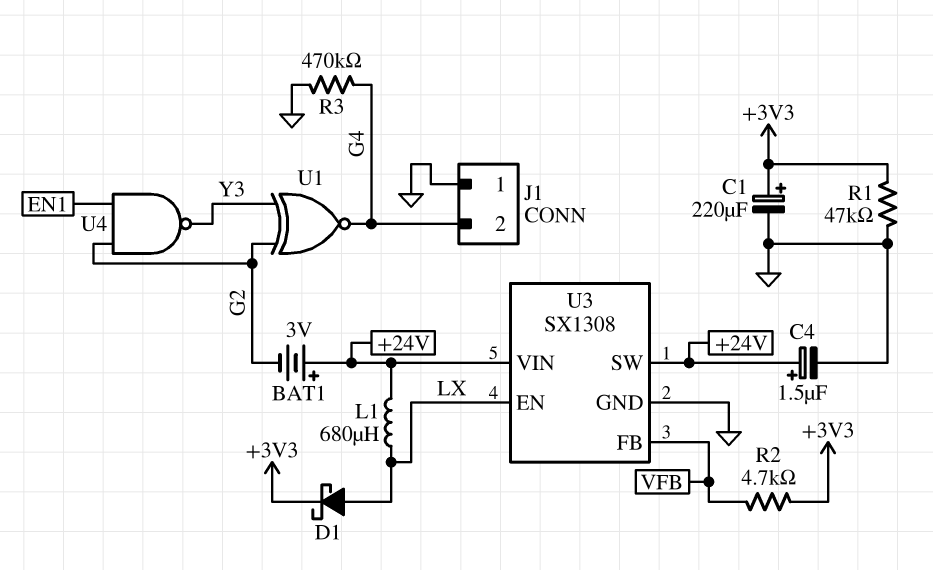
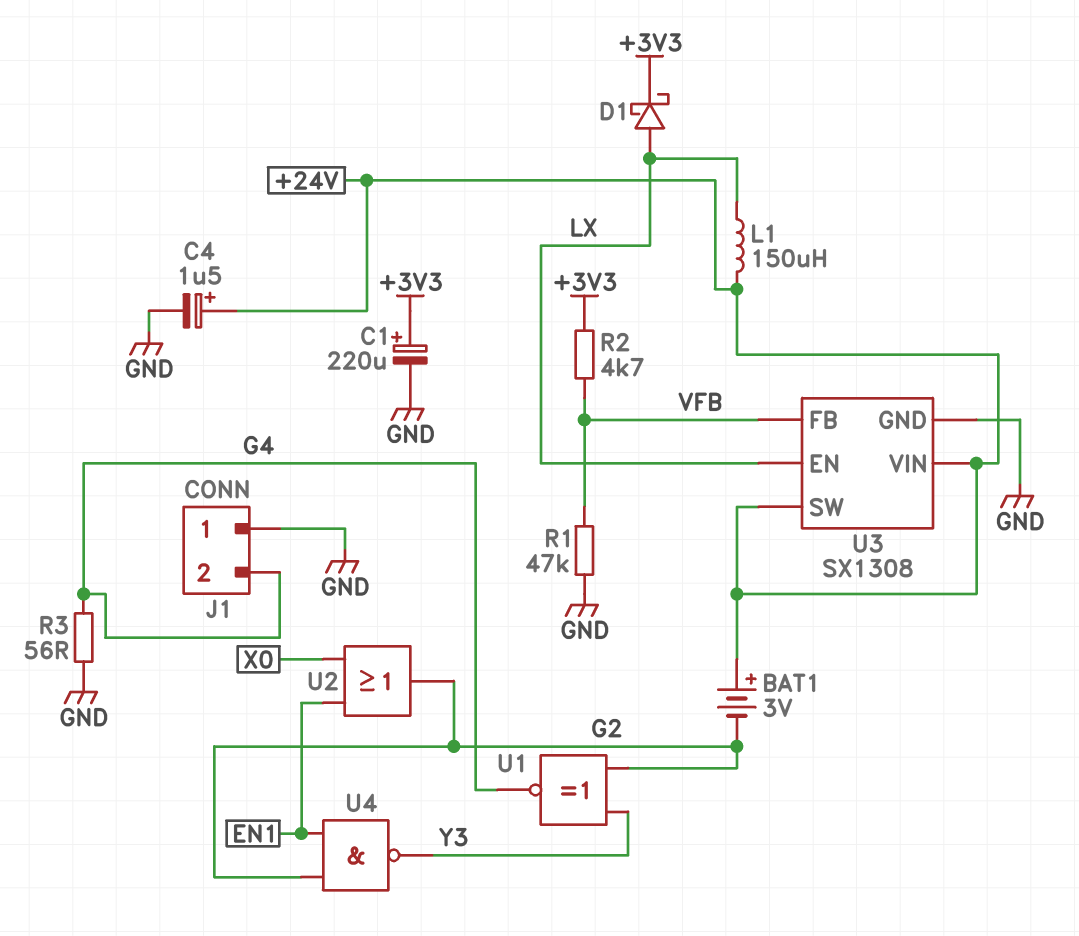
L1: 680uH (+24V, LX) -> 150uH (+24V, LX)
R1: 47k (+3V3, GND) -> 47k (GND, VFB)
R3: 470k (G4, GND) -> 56 (G4, GND)
U2: none -> OR (in EN1, in X0, out G2)

